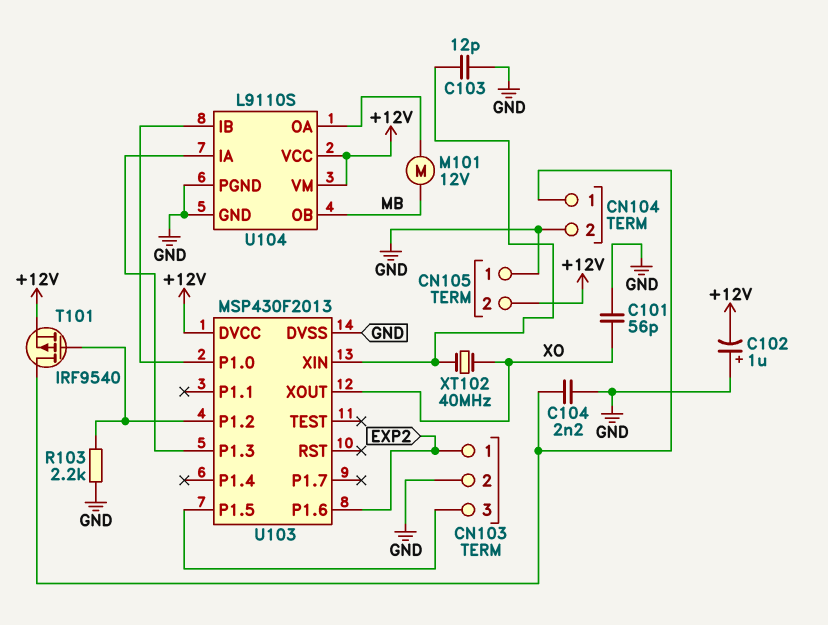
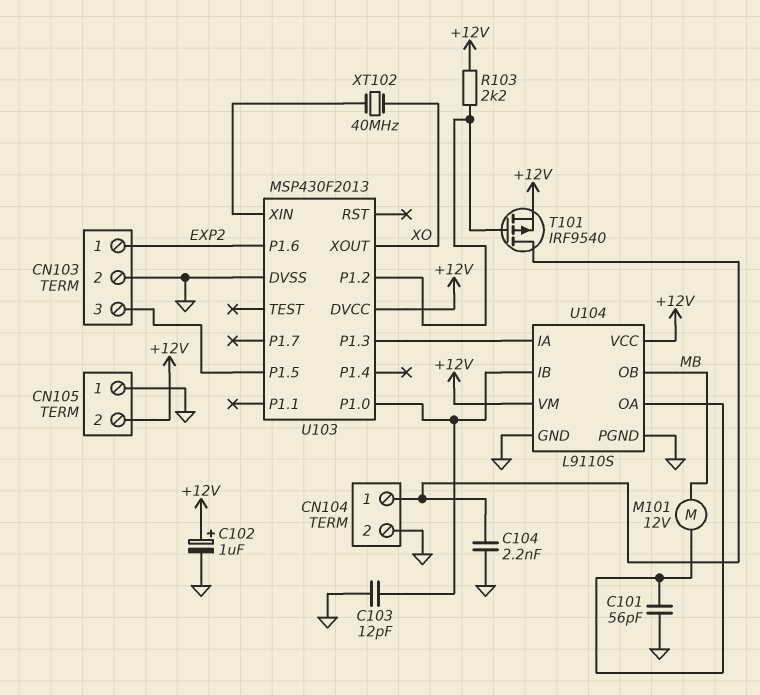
C101: 56pF (GND, XO) -> 56pF (GND, U104/OA)
C102: 1uF (plus GND, minus +12V) -> 1uF (plus +12V, minus GND)
C103: 12pF (GND, U103/XIN) -> 12pF (GND, U103/P1.0)
R103: 2.2k (GND, U103/P1.2) -> 2.2k (+12V, U103/P1.2)

